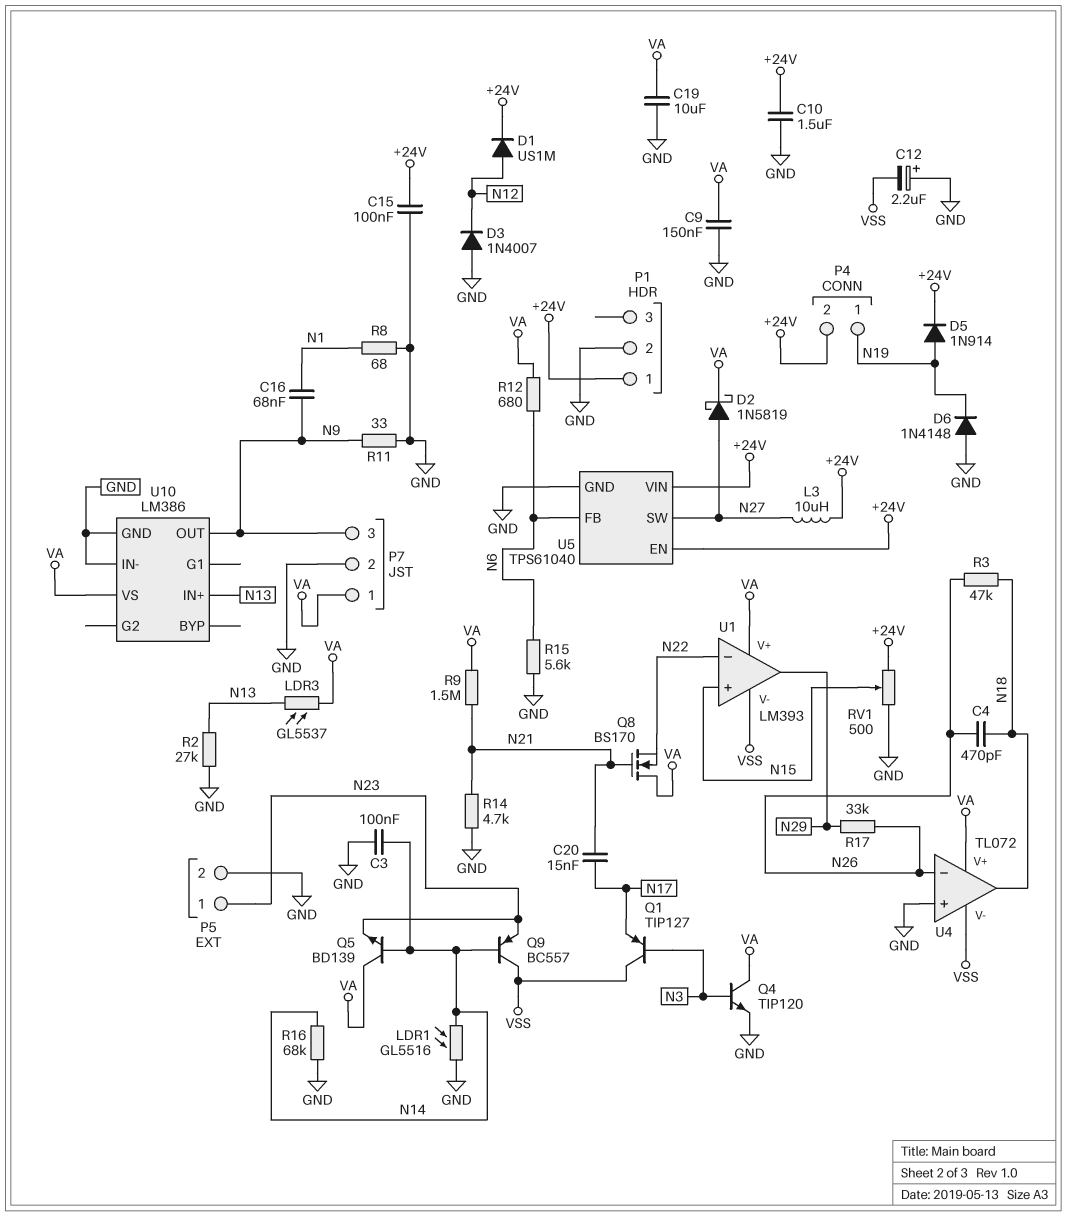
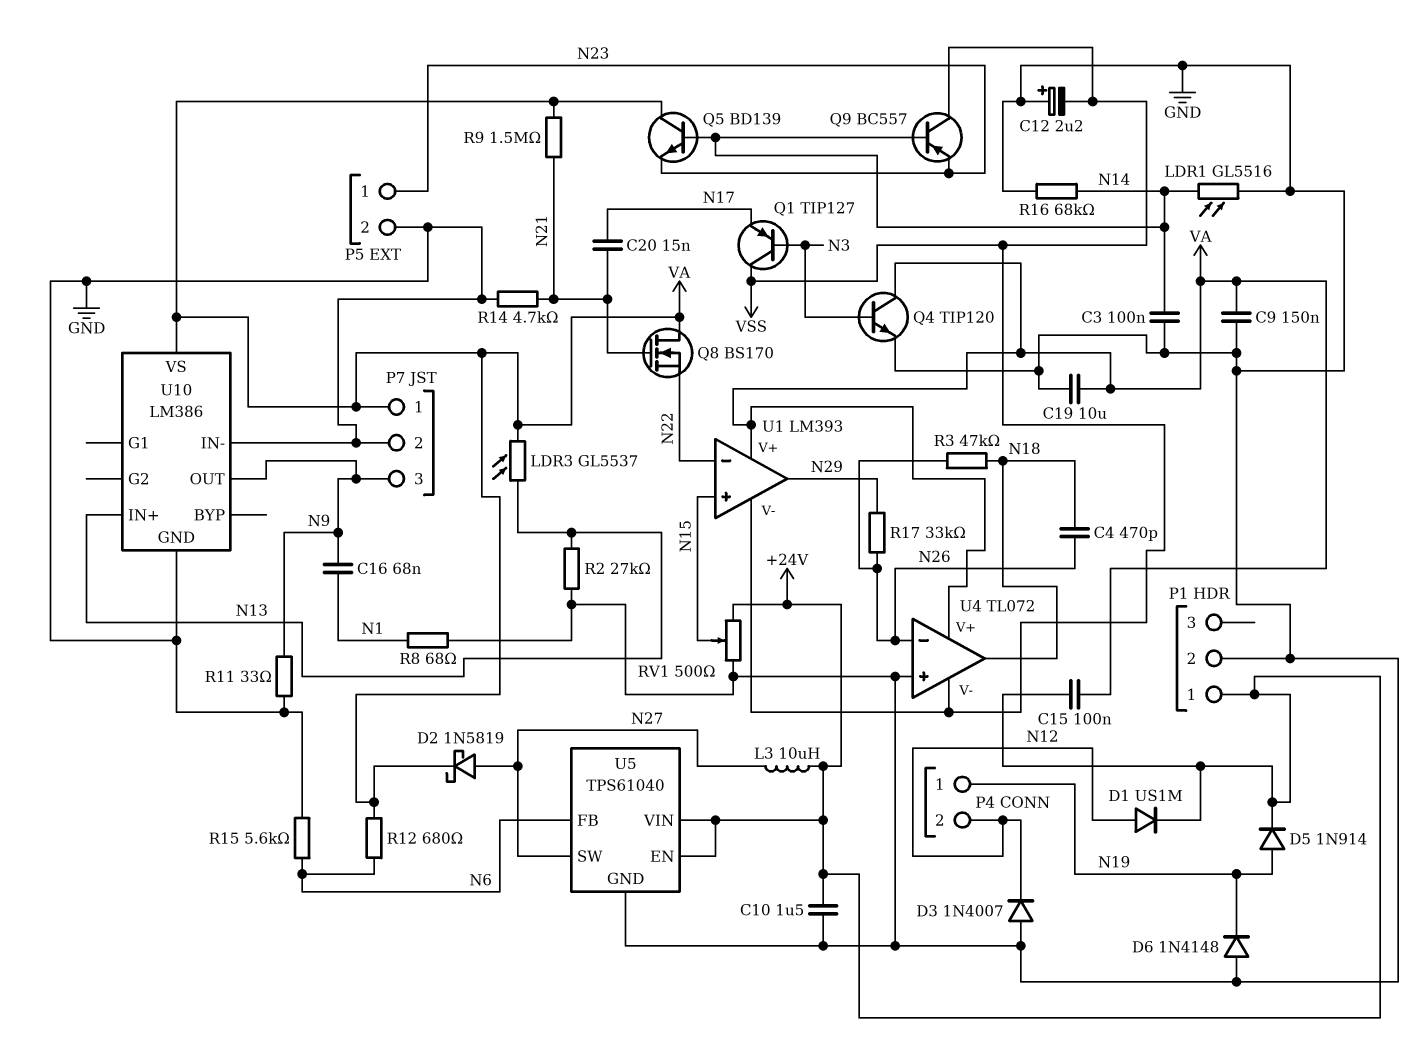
C15: 100nF (+24V, GND) -> 100nF (+24V, VA)
P4 pin 2: +24V -> N12

